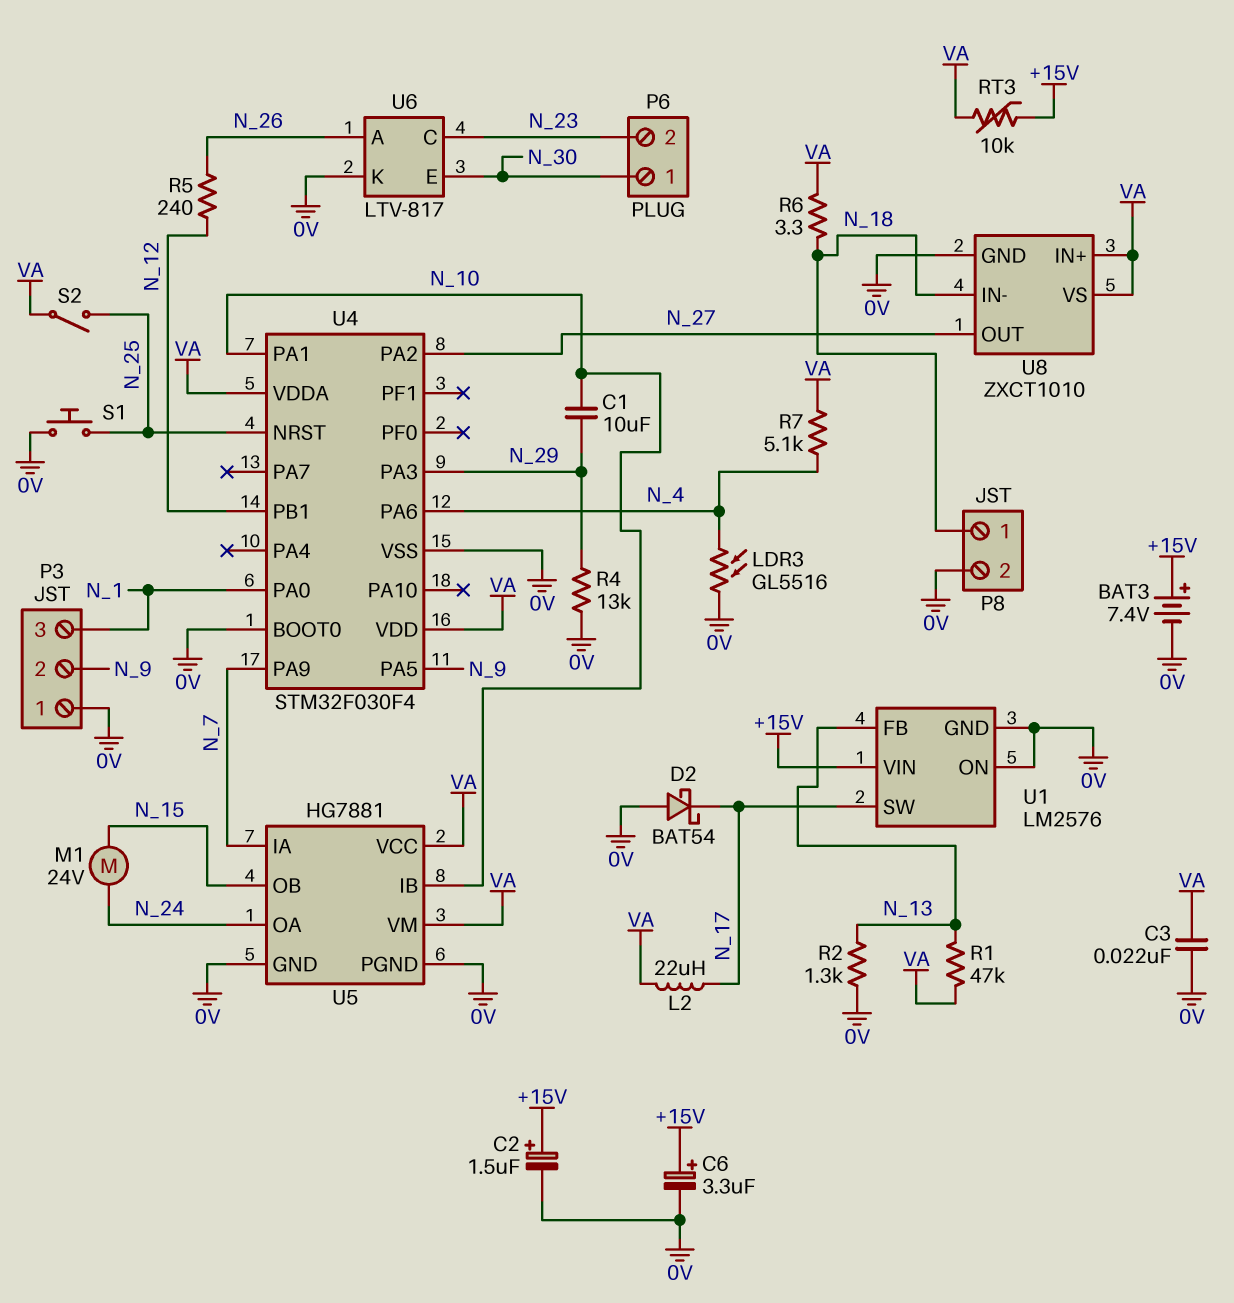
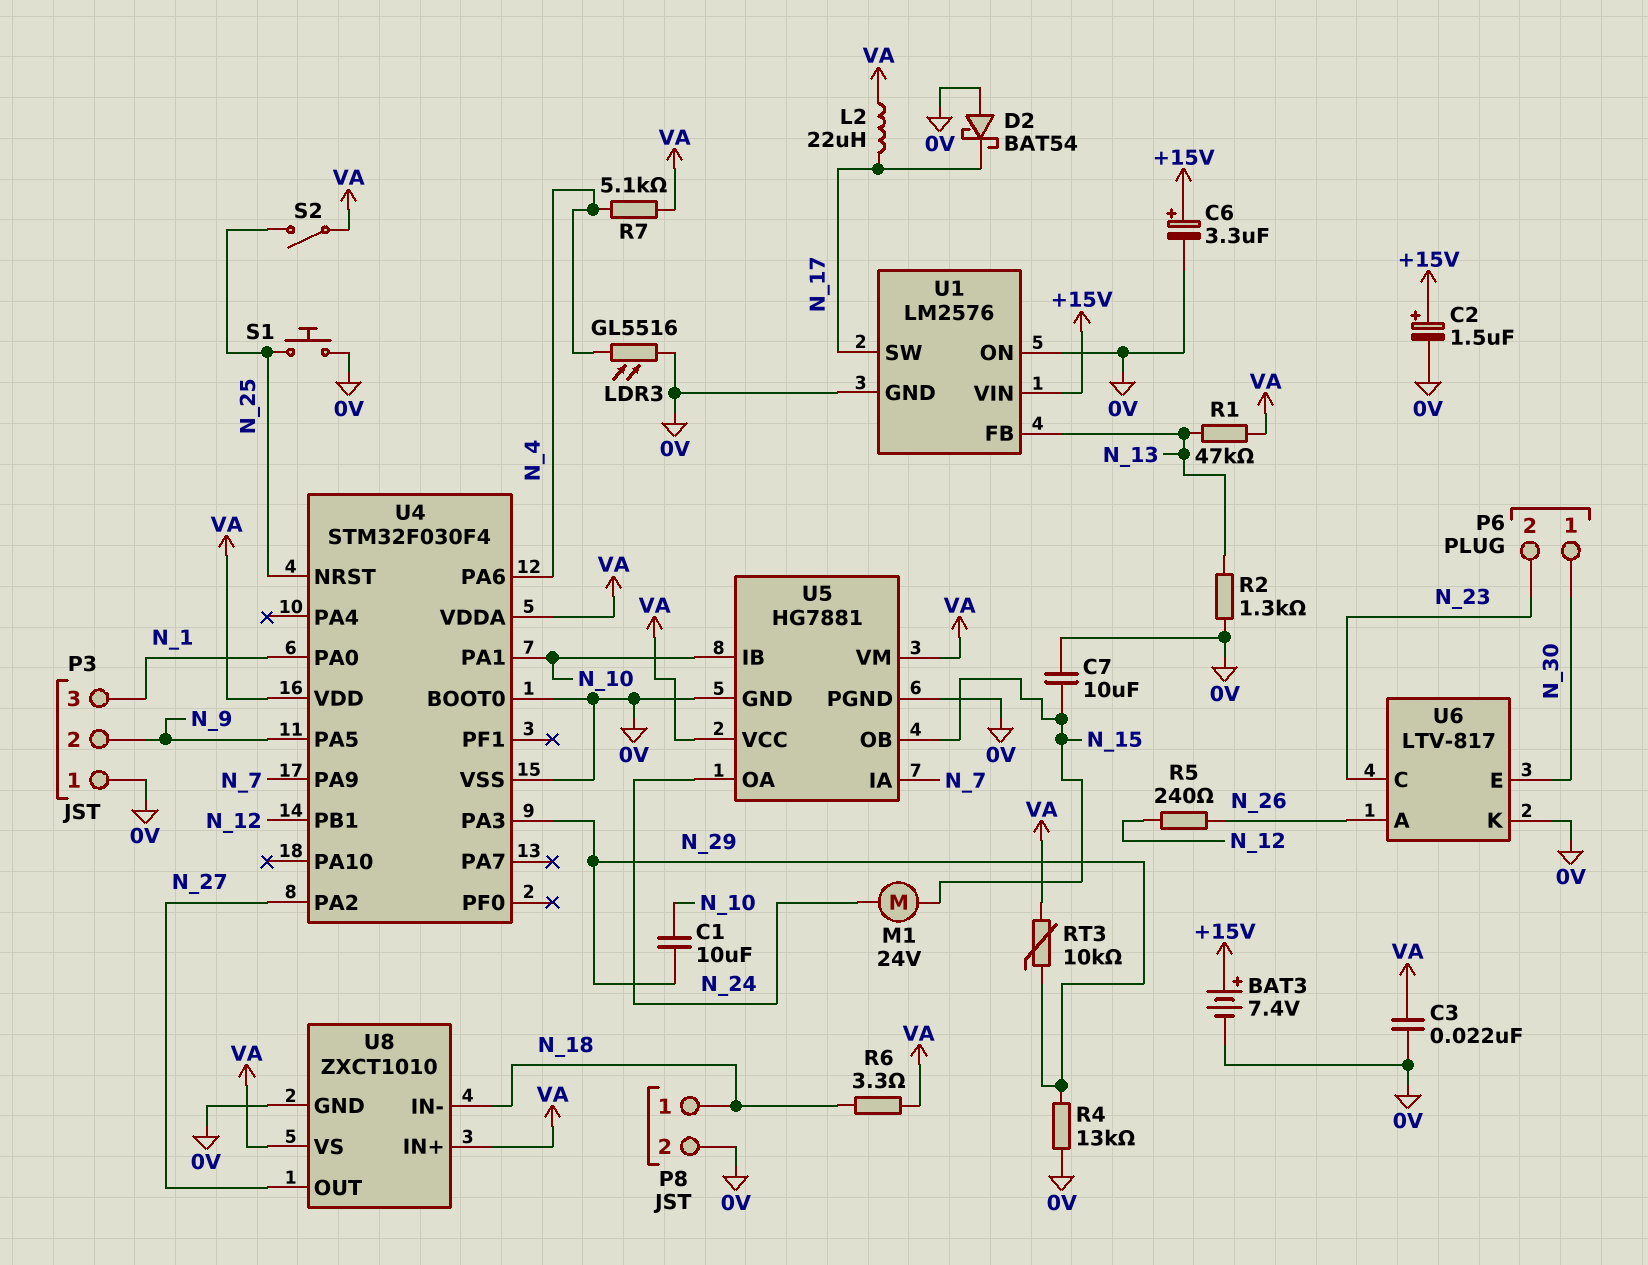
C7: none -> 10uF (0V, N_15)
RT3: 10k (+15V, VA) -> 10k (N_29, VA)

